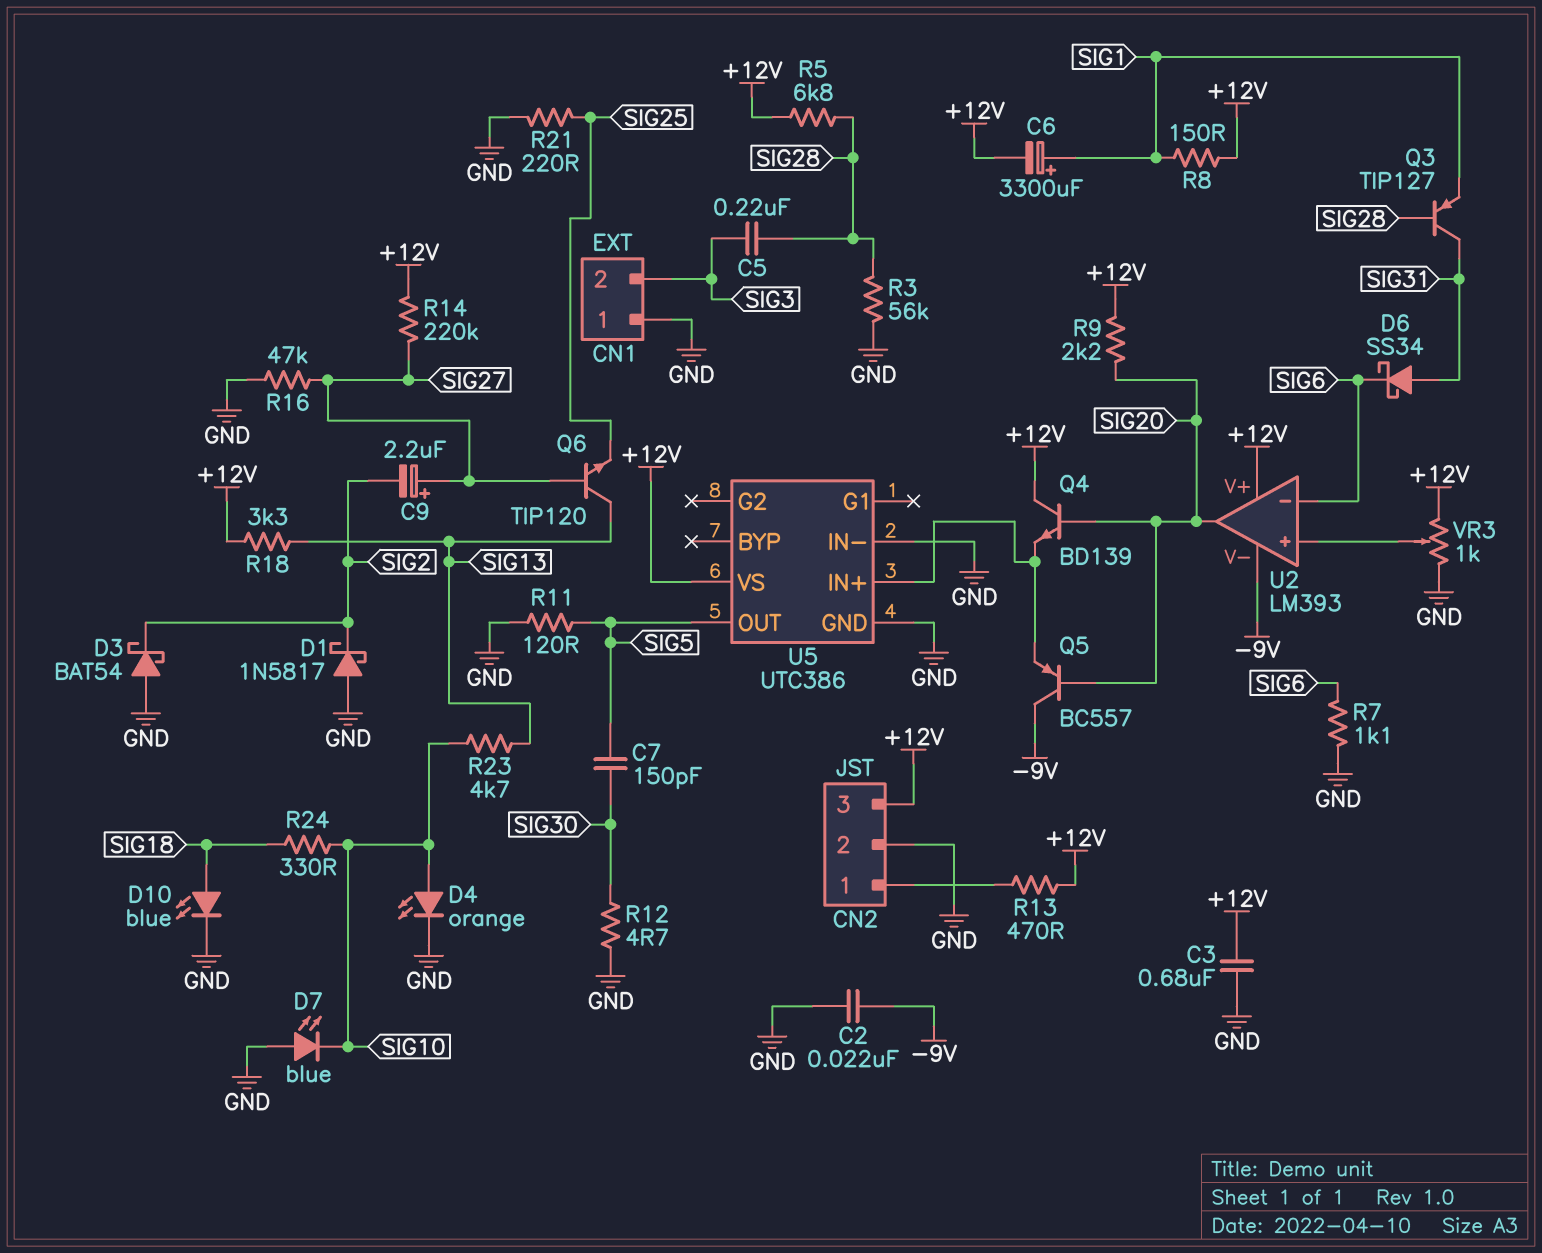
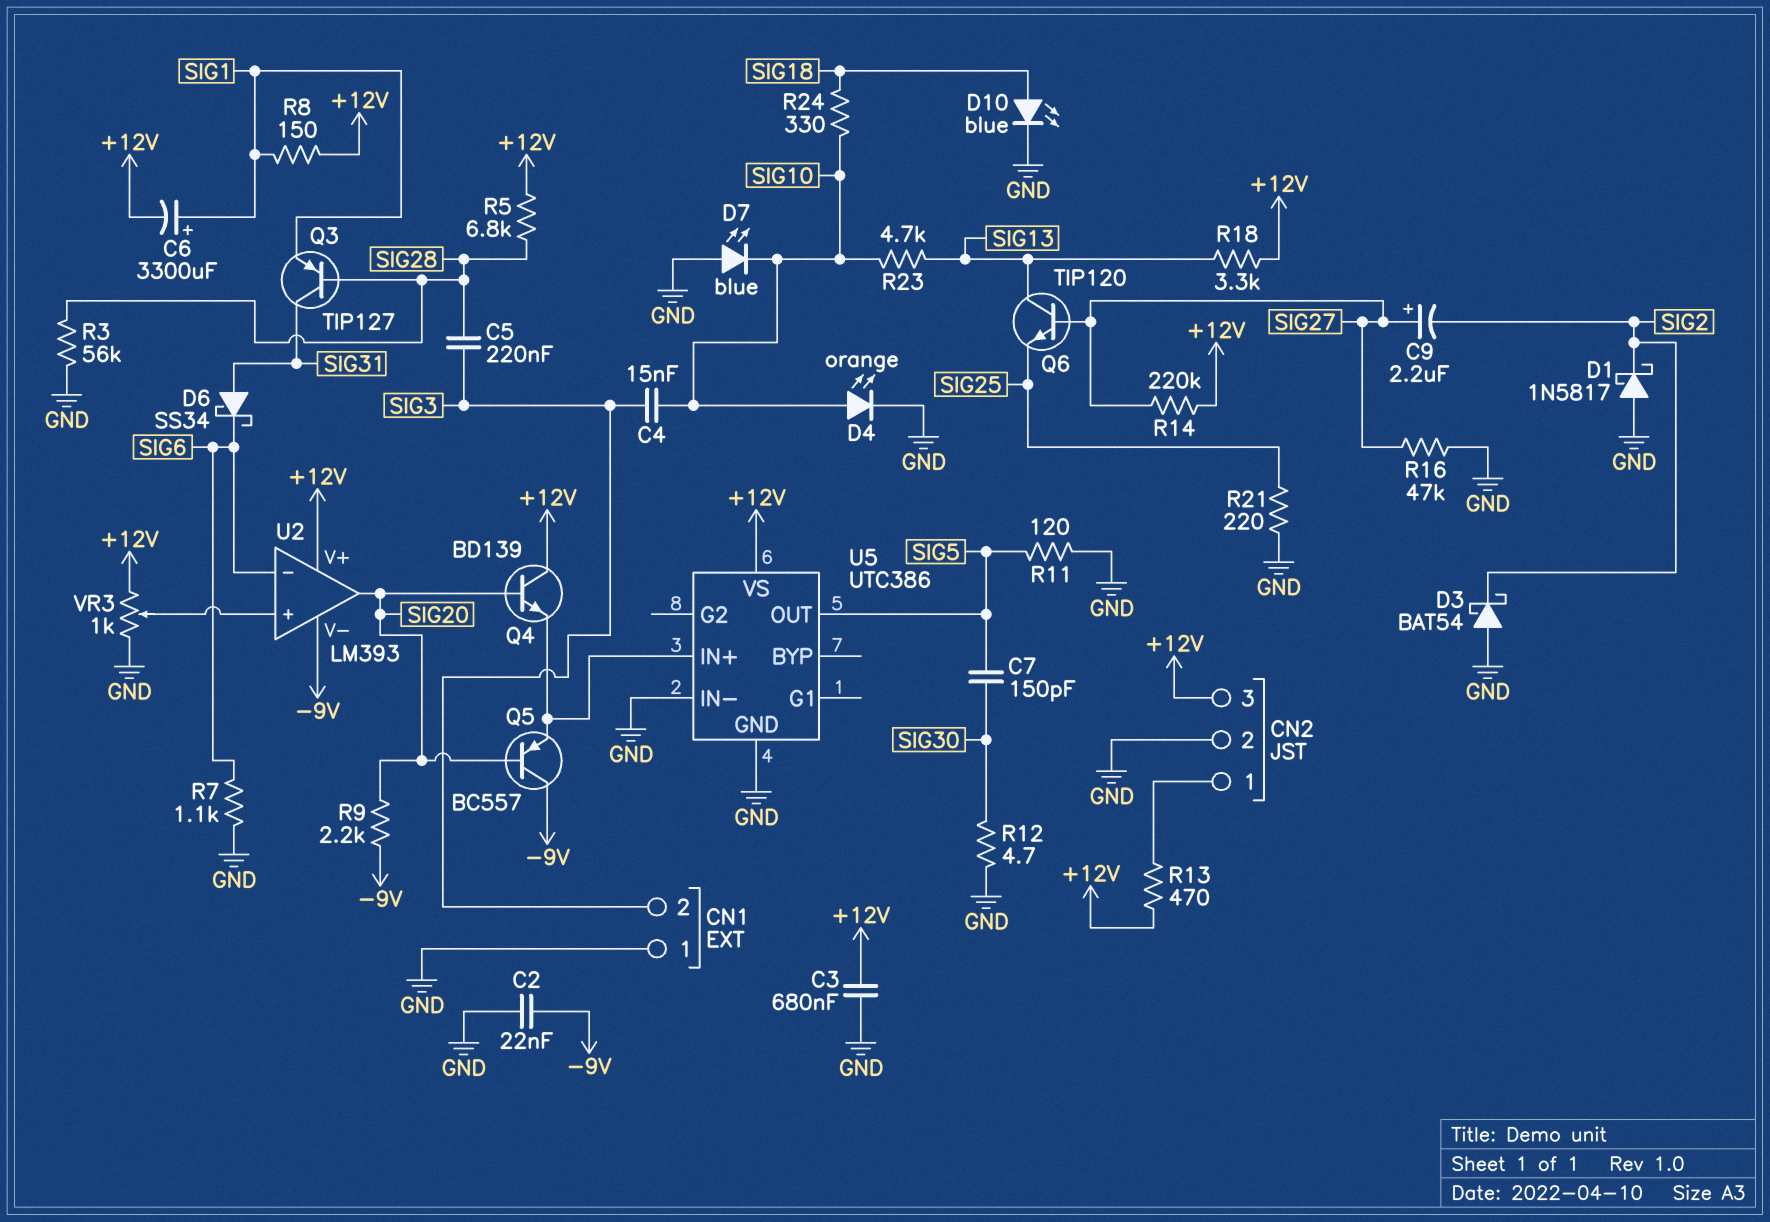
C4: none -> 15nF (SIG3, SIG10)
R9: 2.2k (+12V, SIG20) -> 2.2k (-9V, SIG20)

